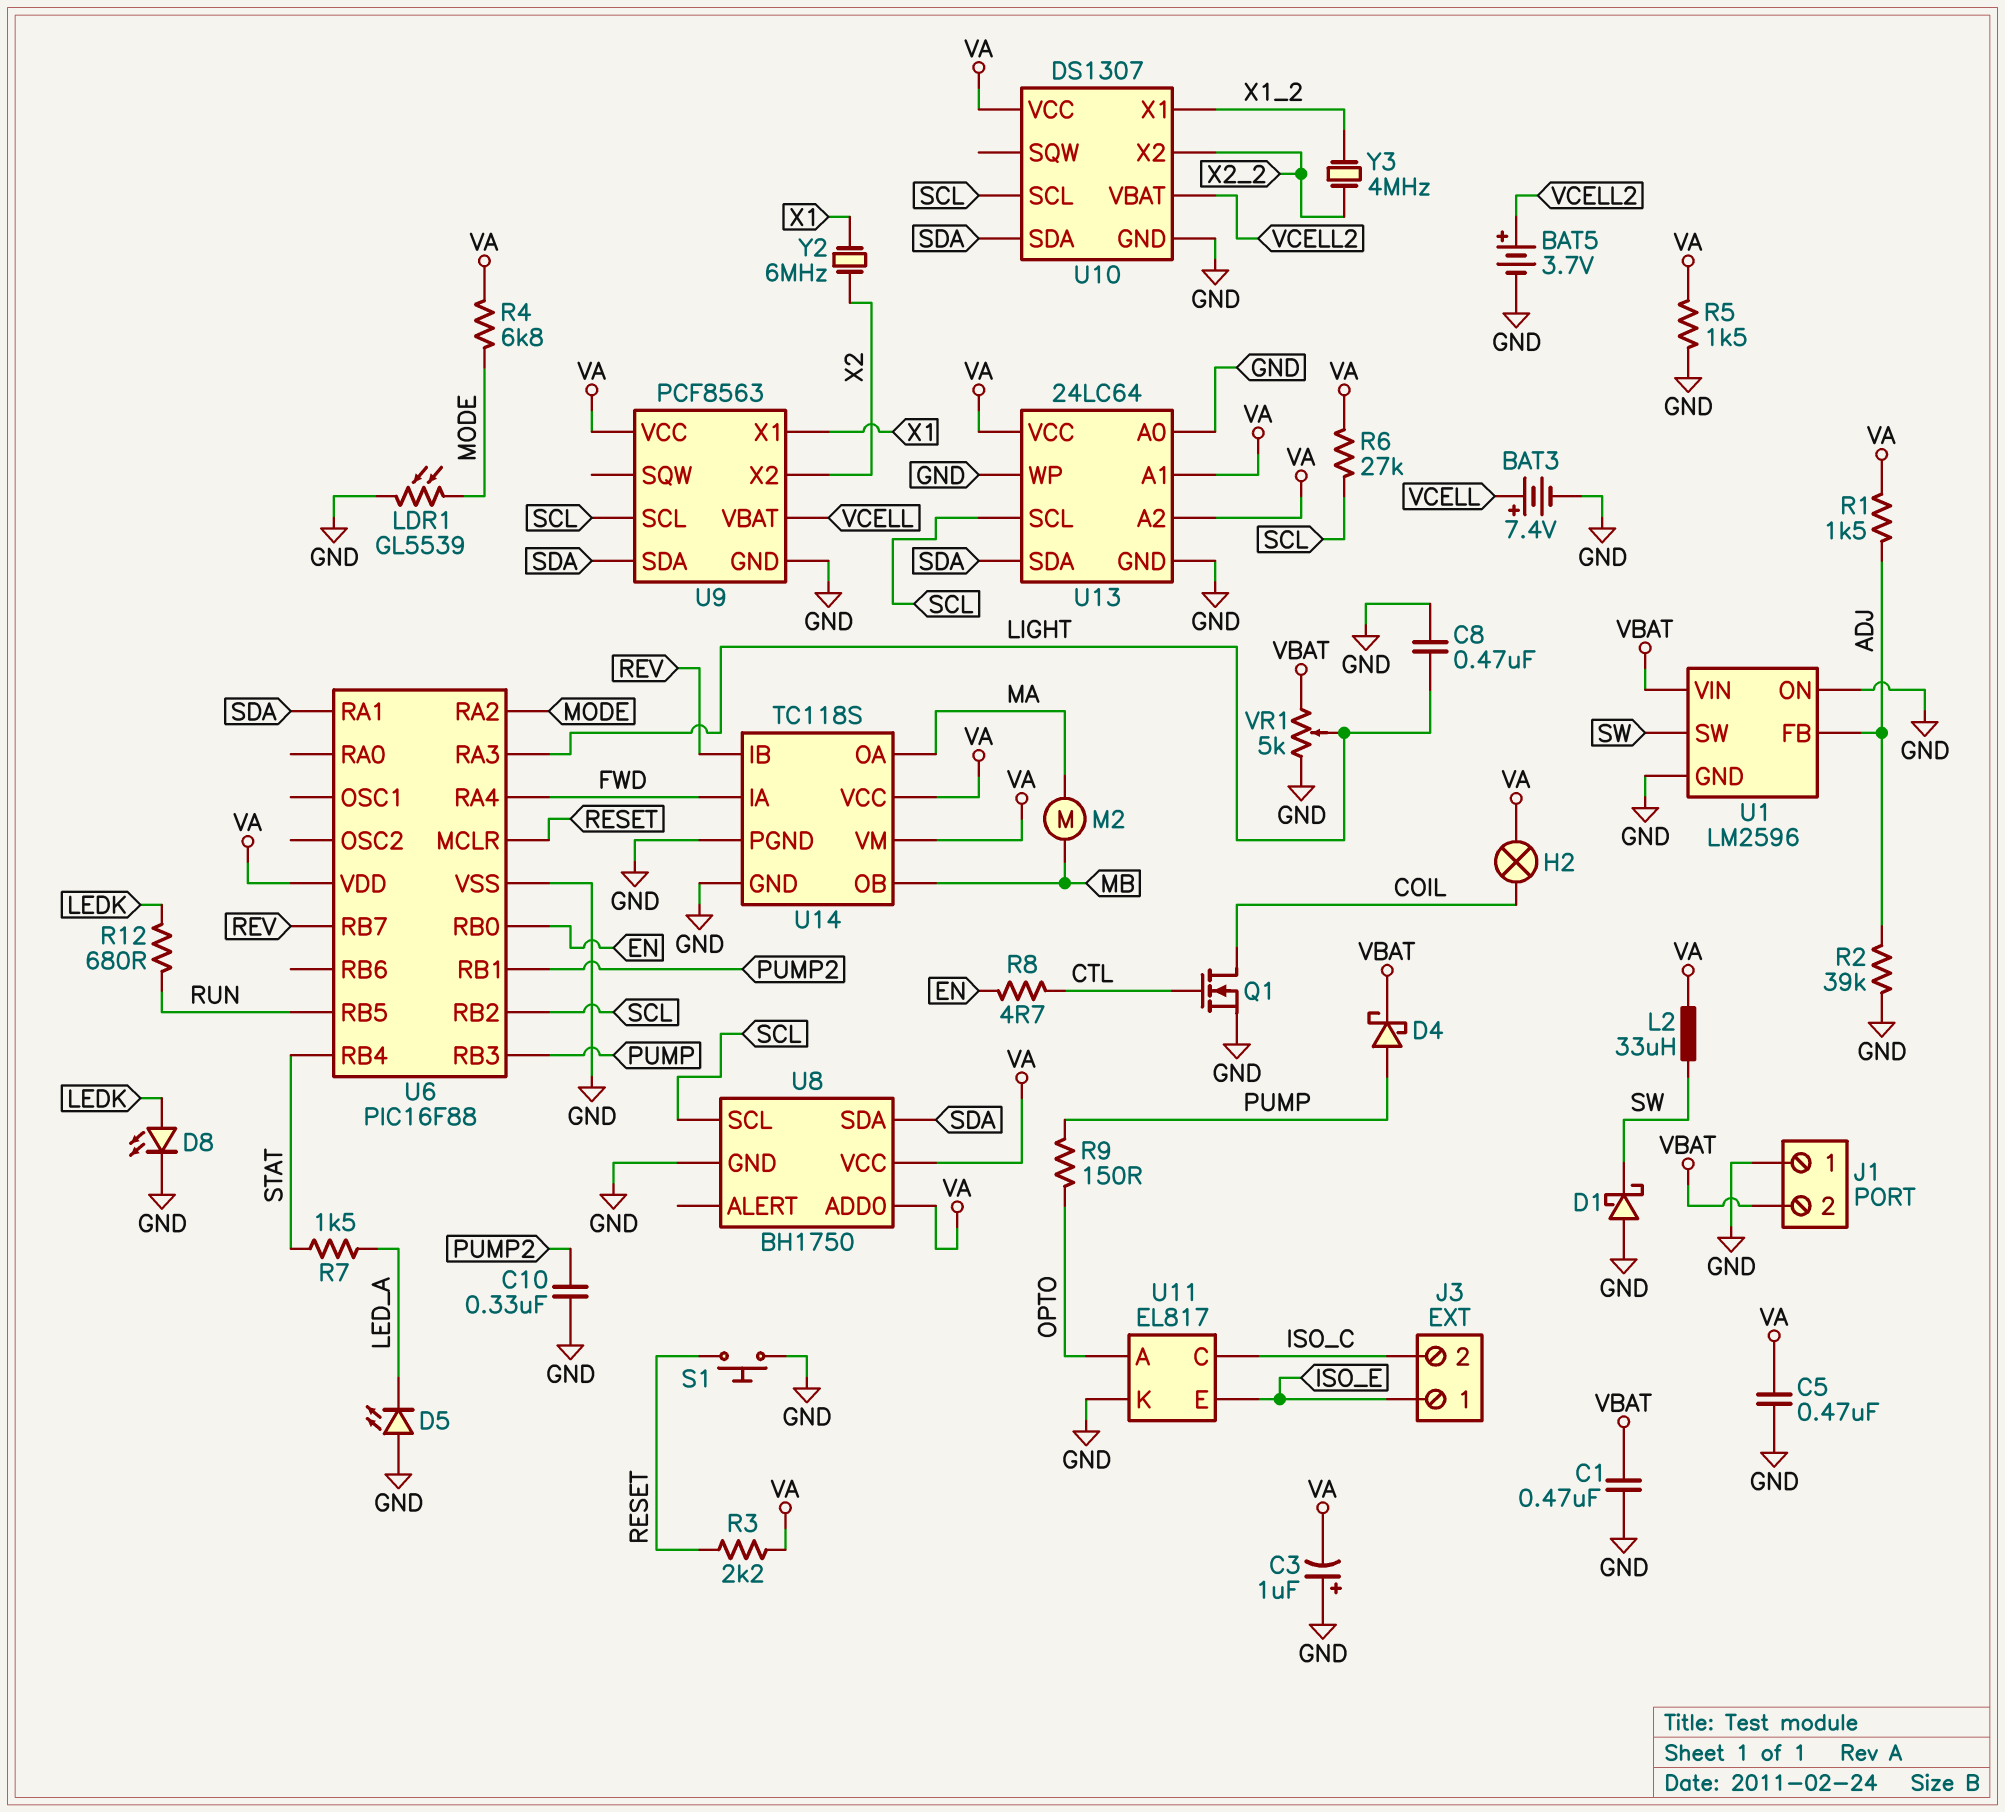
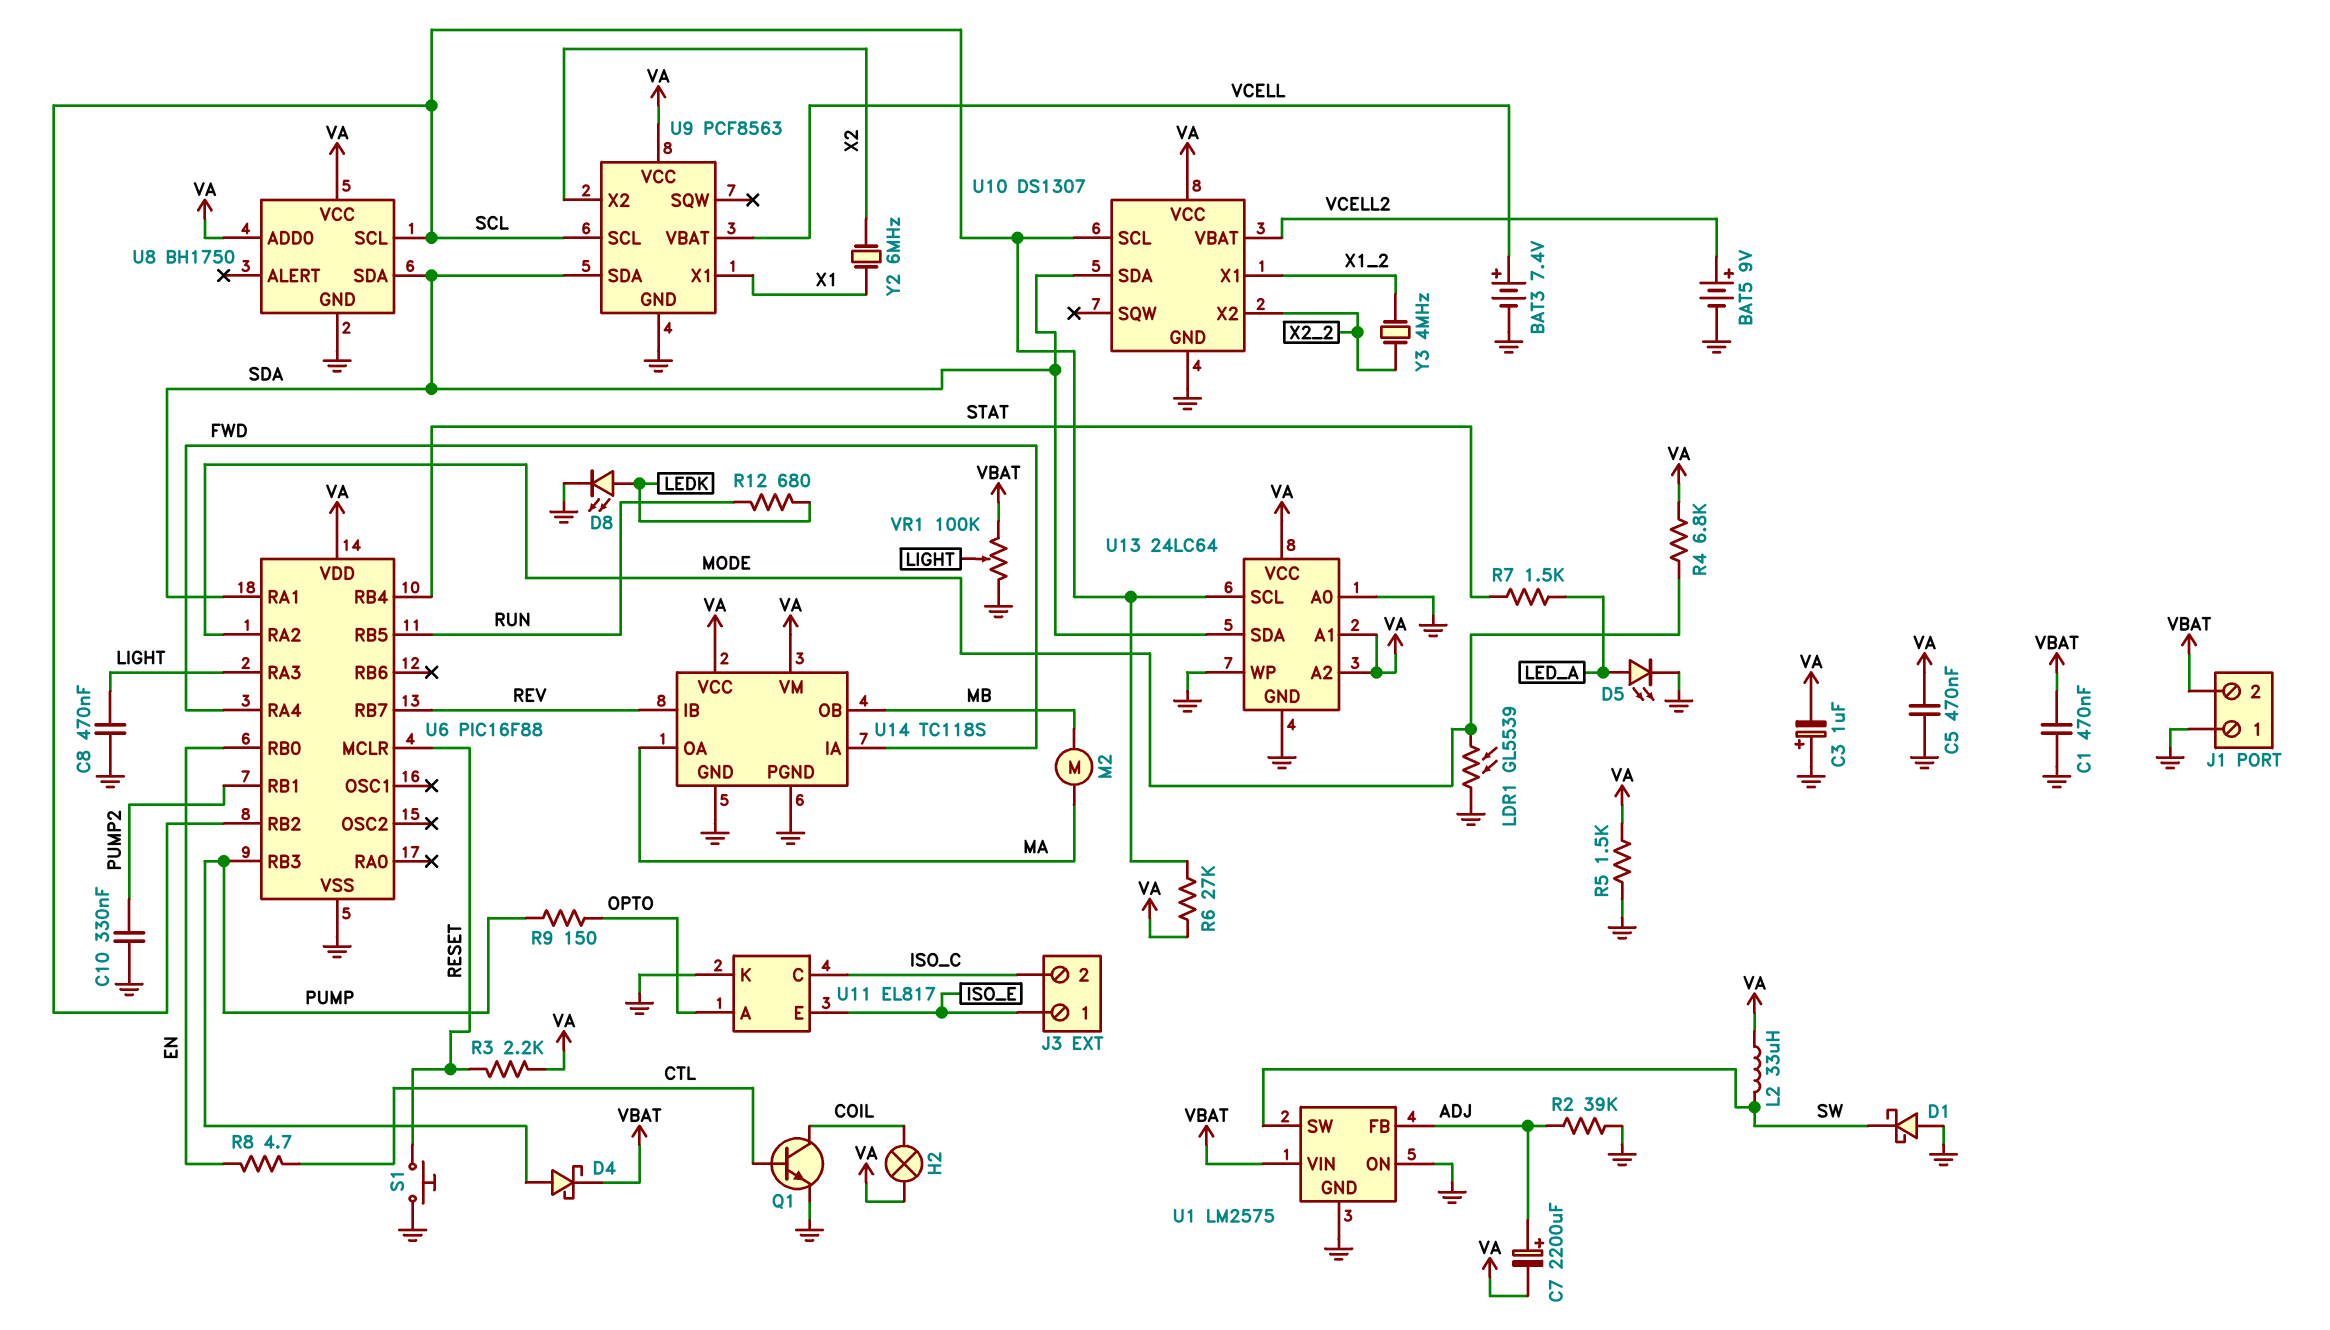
BAT5: 3.7V (plus VCELL2, minus GND) -> 9V (plus VCELL2, minus GND)
C7: none -> 2200uF (plus ADJ, minus VA)
D5: LED (A GND, K LED_A) -> LED (A LED_A, K GND)
Q1: NMOS (G CTL, D COIL, S GND) -> NPN (B CTL, C COIL, E GND)
R1: 1.5k (ADJ, VA) -> none
U1: LM2596 -> LM2575
VR1: 5k (GND, VBAT, wiper LIGHT) -> 100k (GND, VBAT, wiper LIGHT)

